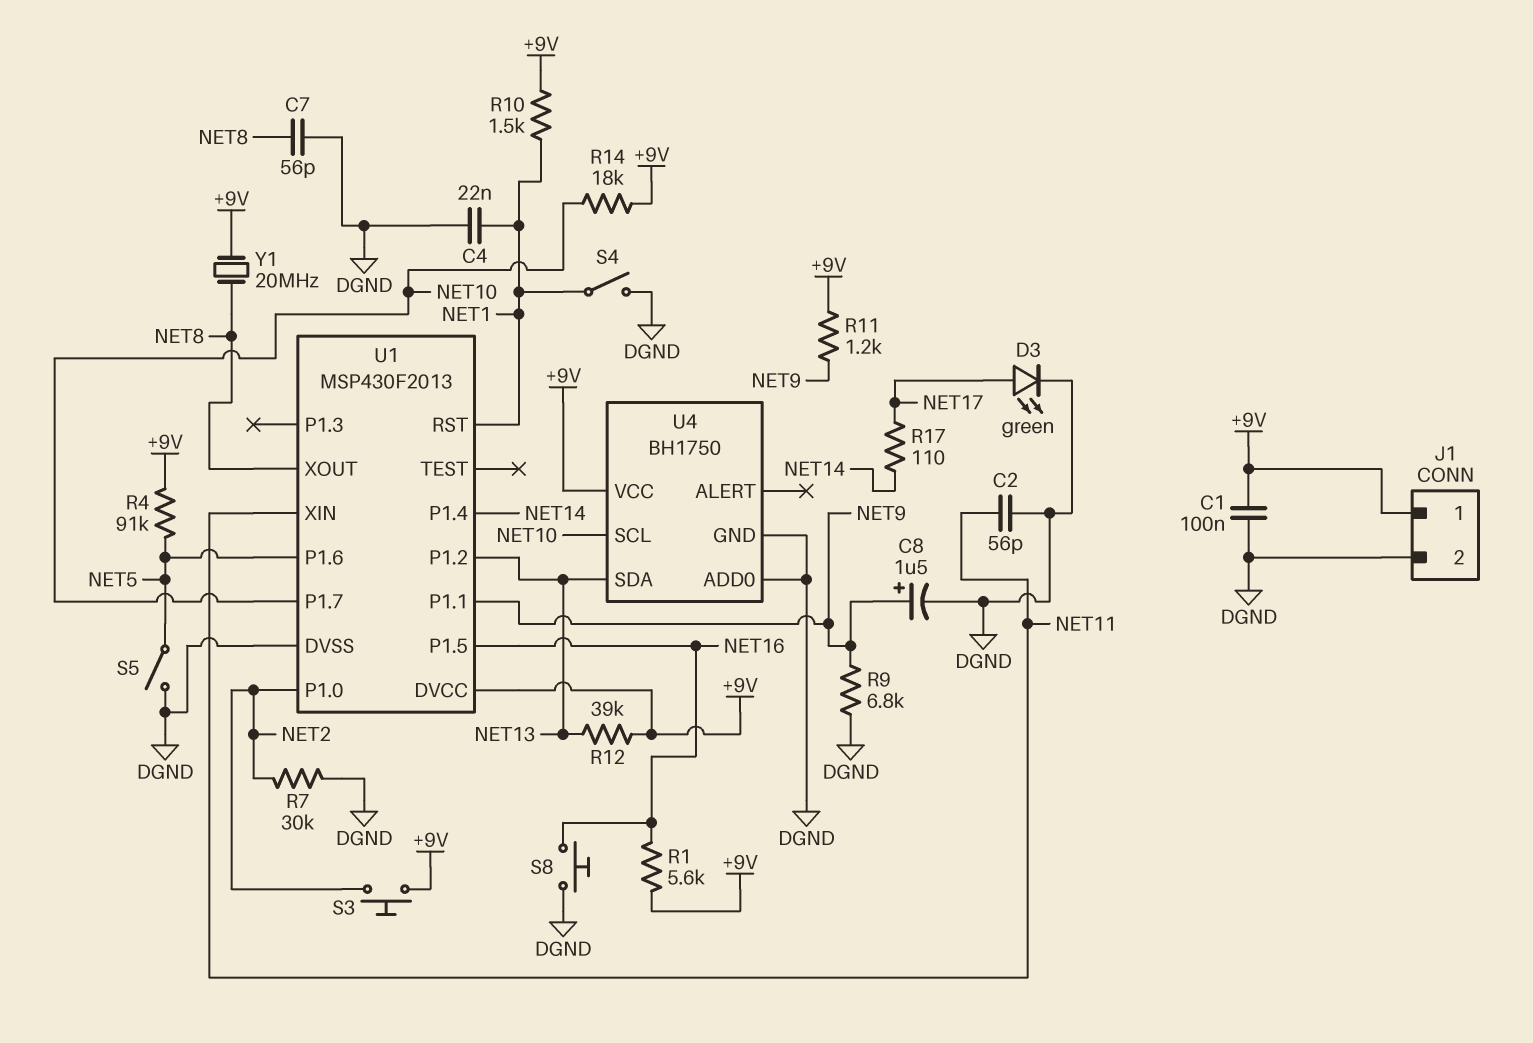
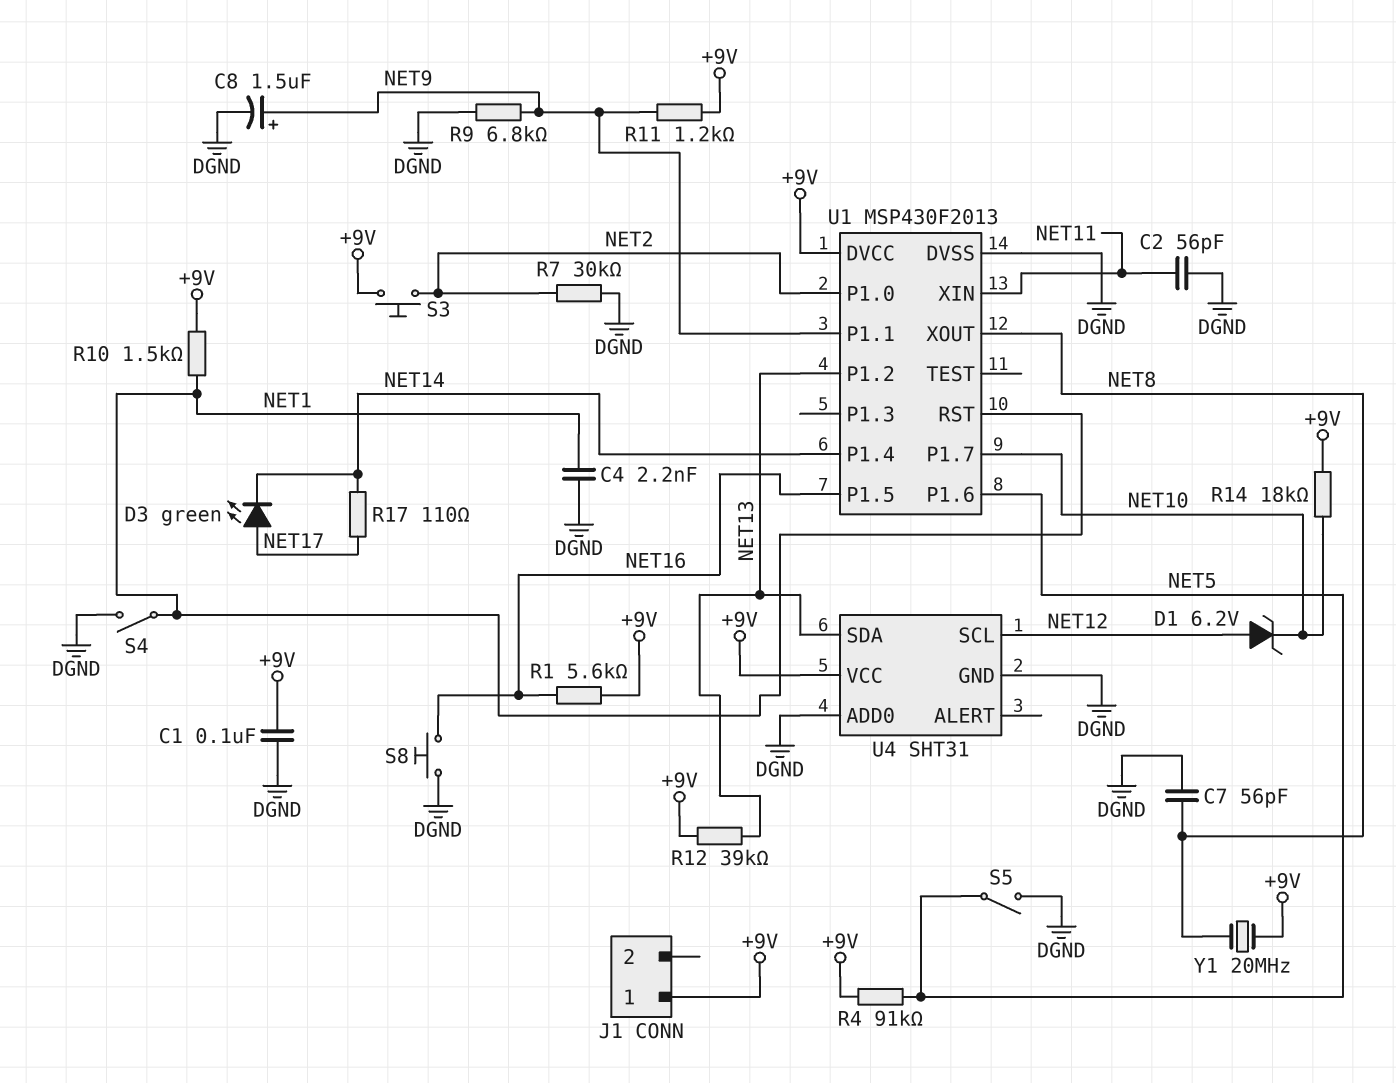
C4: 22nF (DGND, NET1) -> 2.2nF (DGND, NET1)
D1: none -> zener 6.2V (A NET12, K NET10)
D3: LED green (A NET17, K DGND) -> LED green (A NET17, K NET14)
J1 pin 2: DGND -> none
U4: BH1750 -> SHT31
U4 pin SCL: NET10 -> NET12

